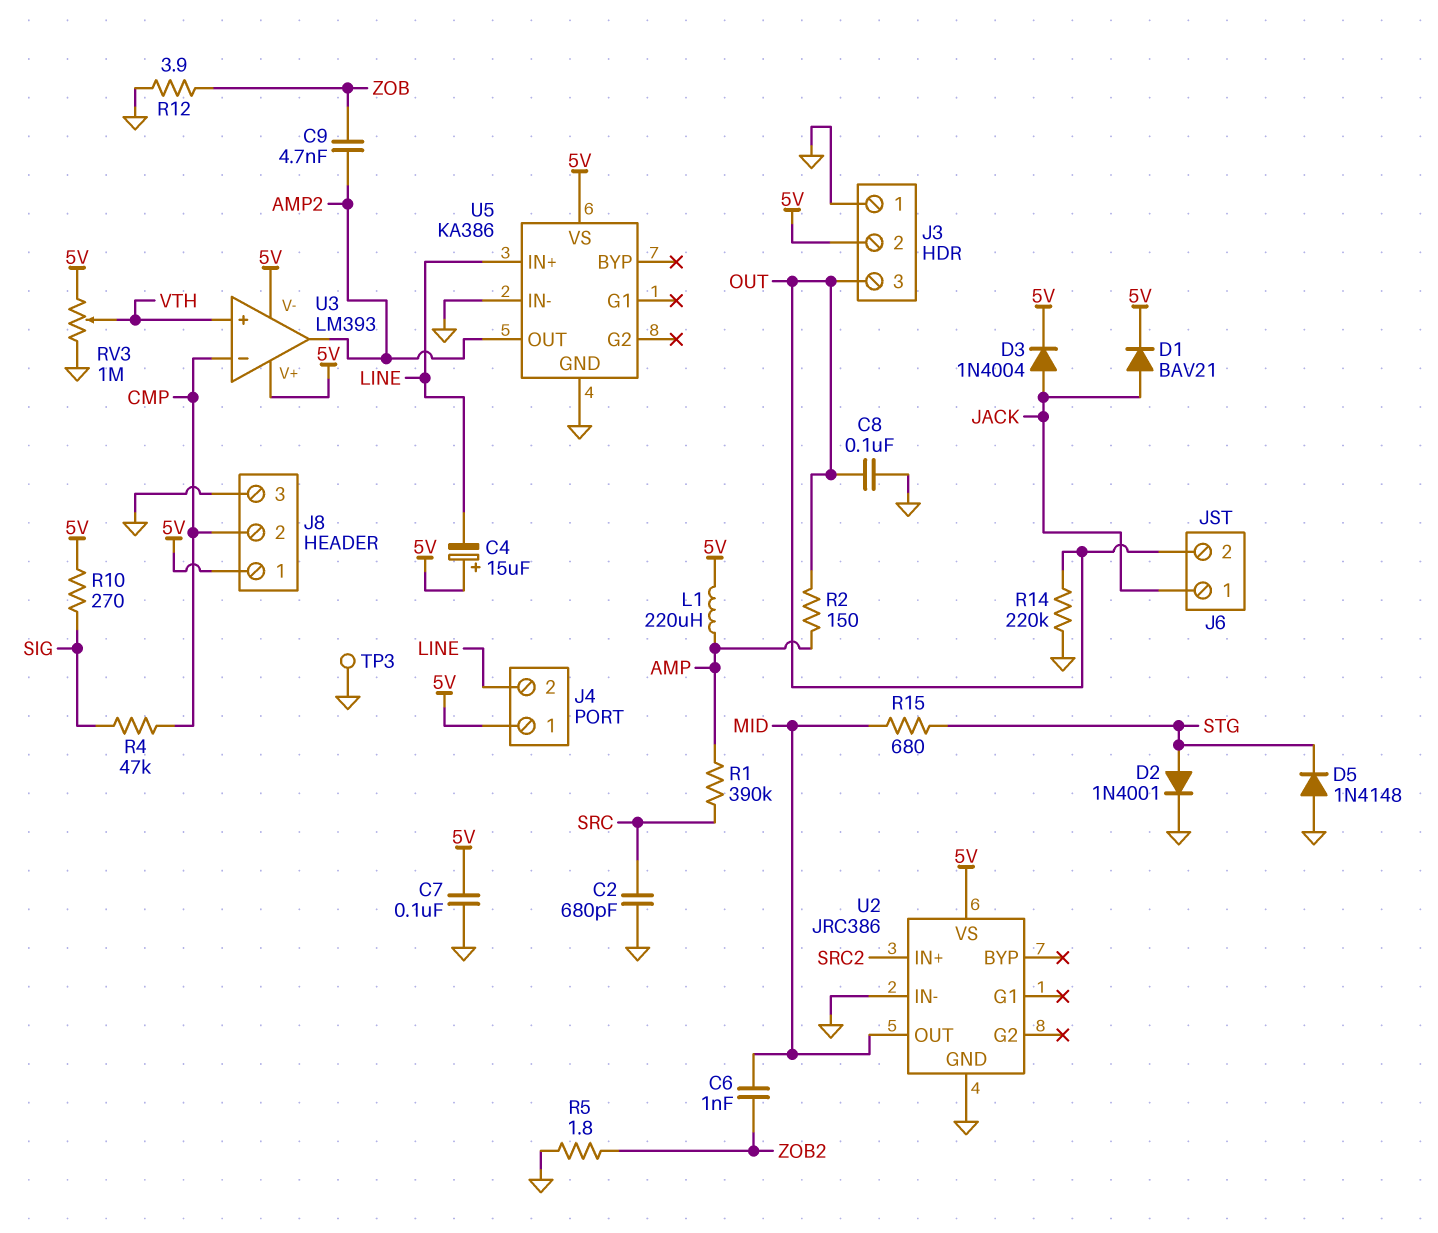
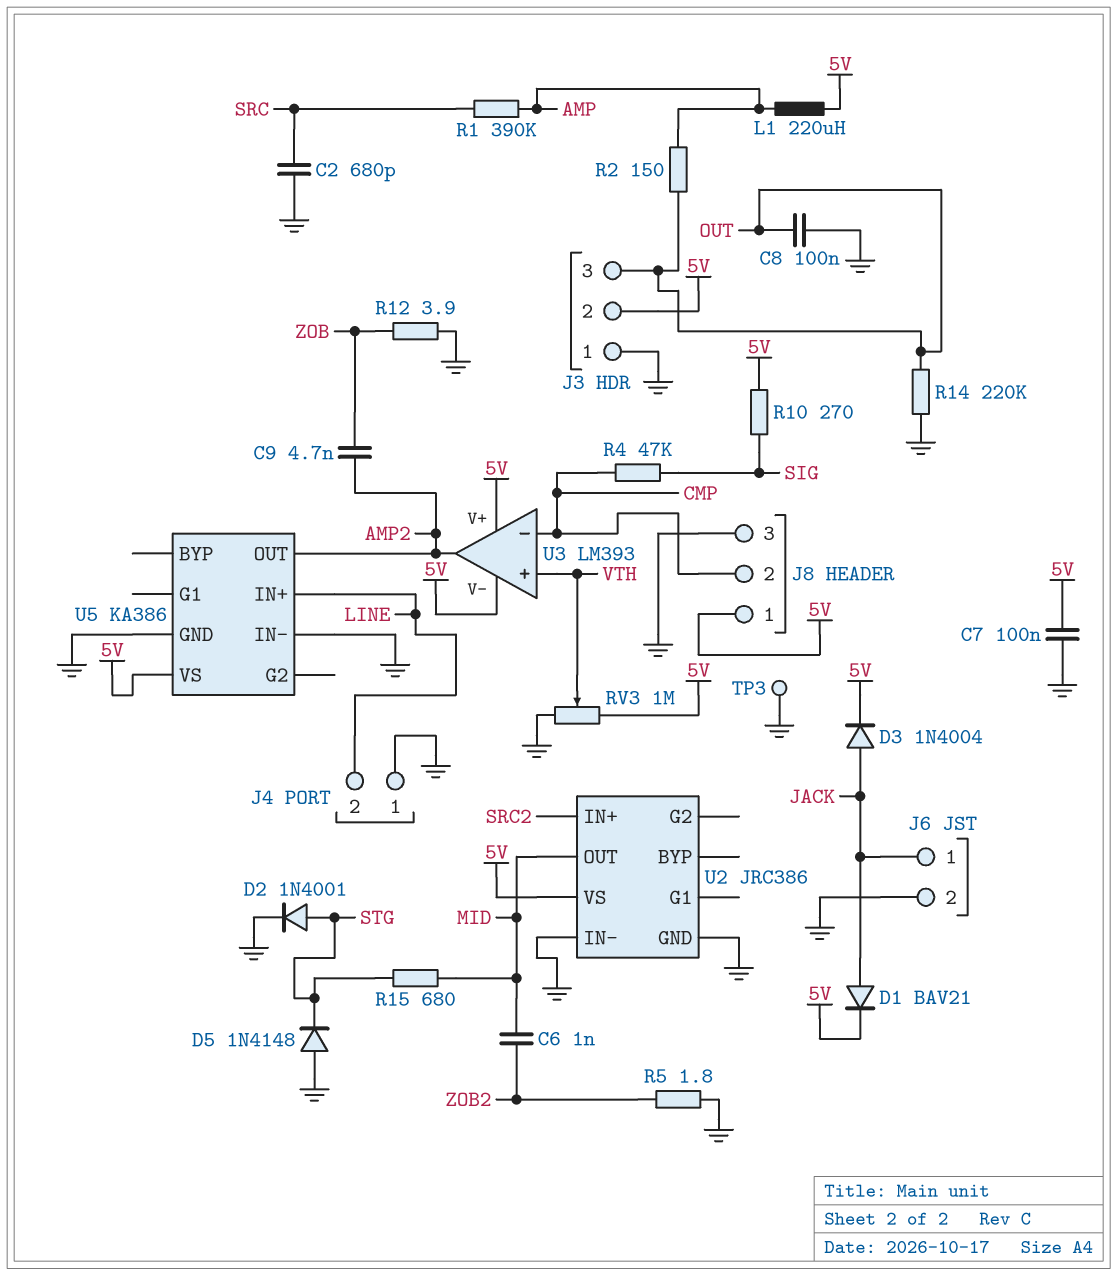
C4: 15uF (plus 5V, minus LINE) -> none
J4 pin 1: 5V -> GND
J6 pin 2: OUT -> GND

